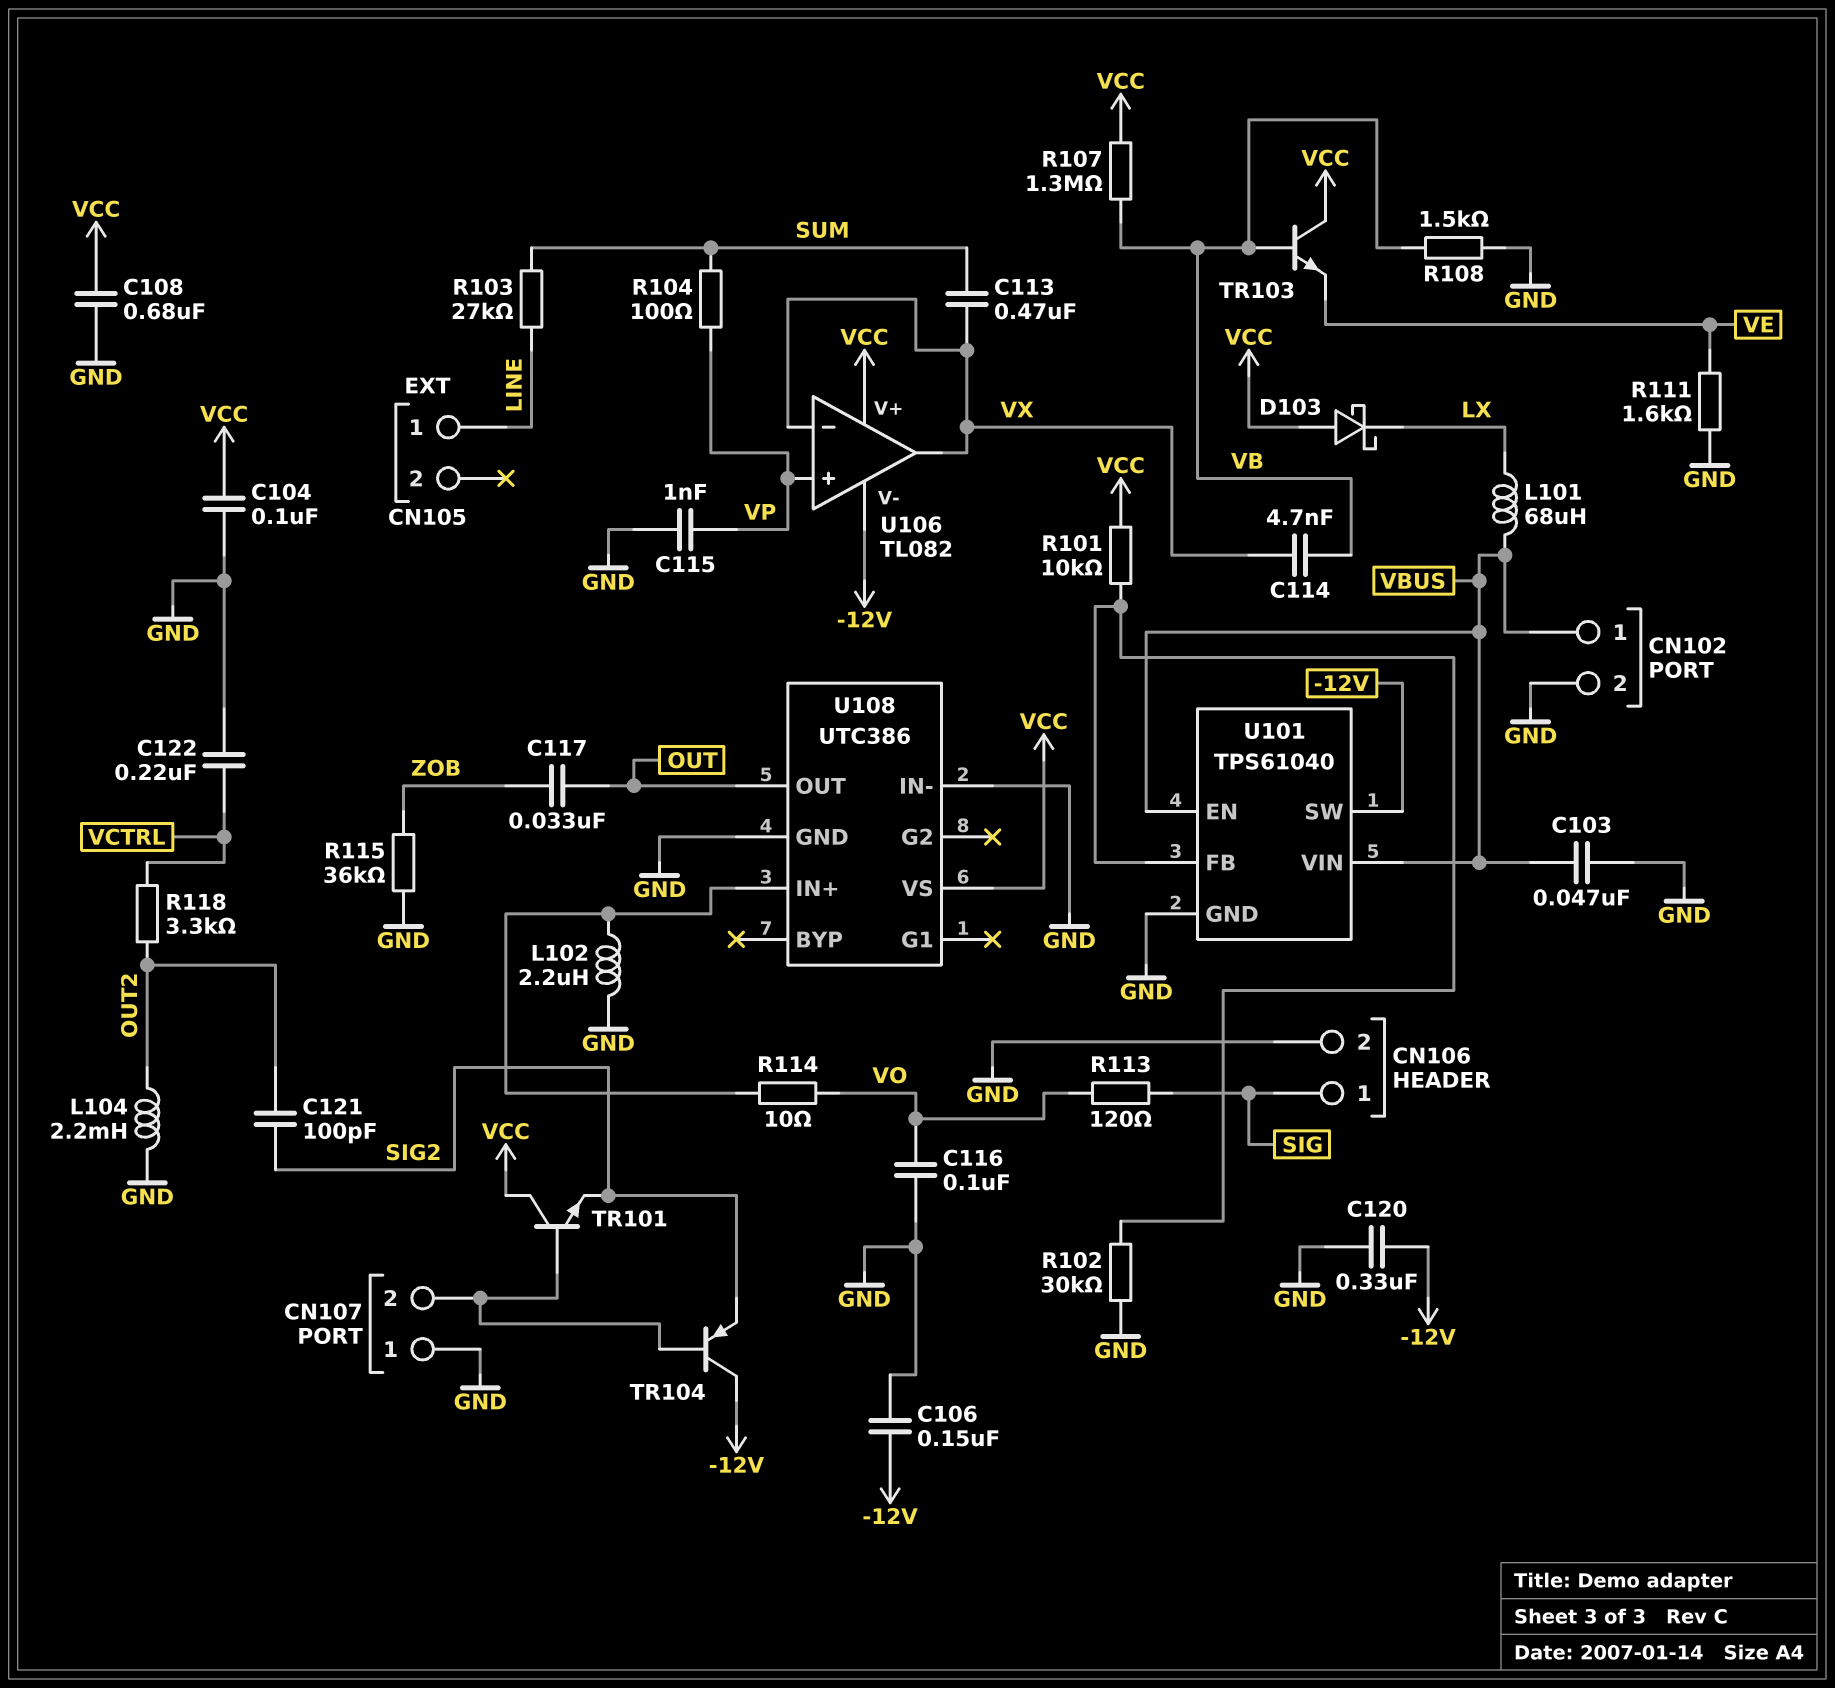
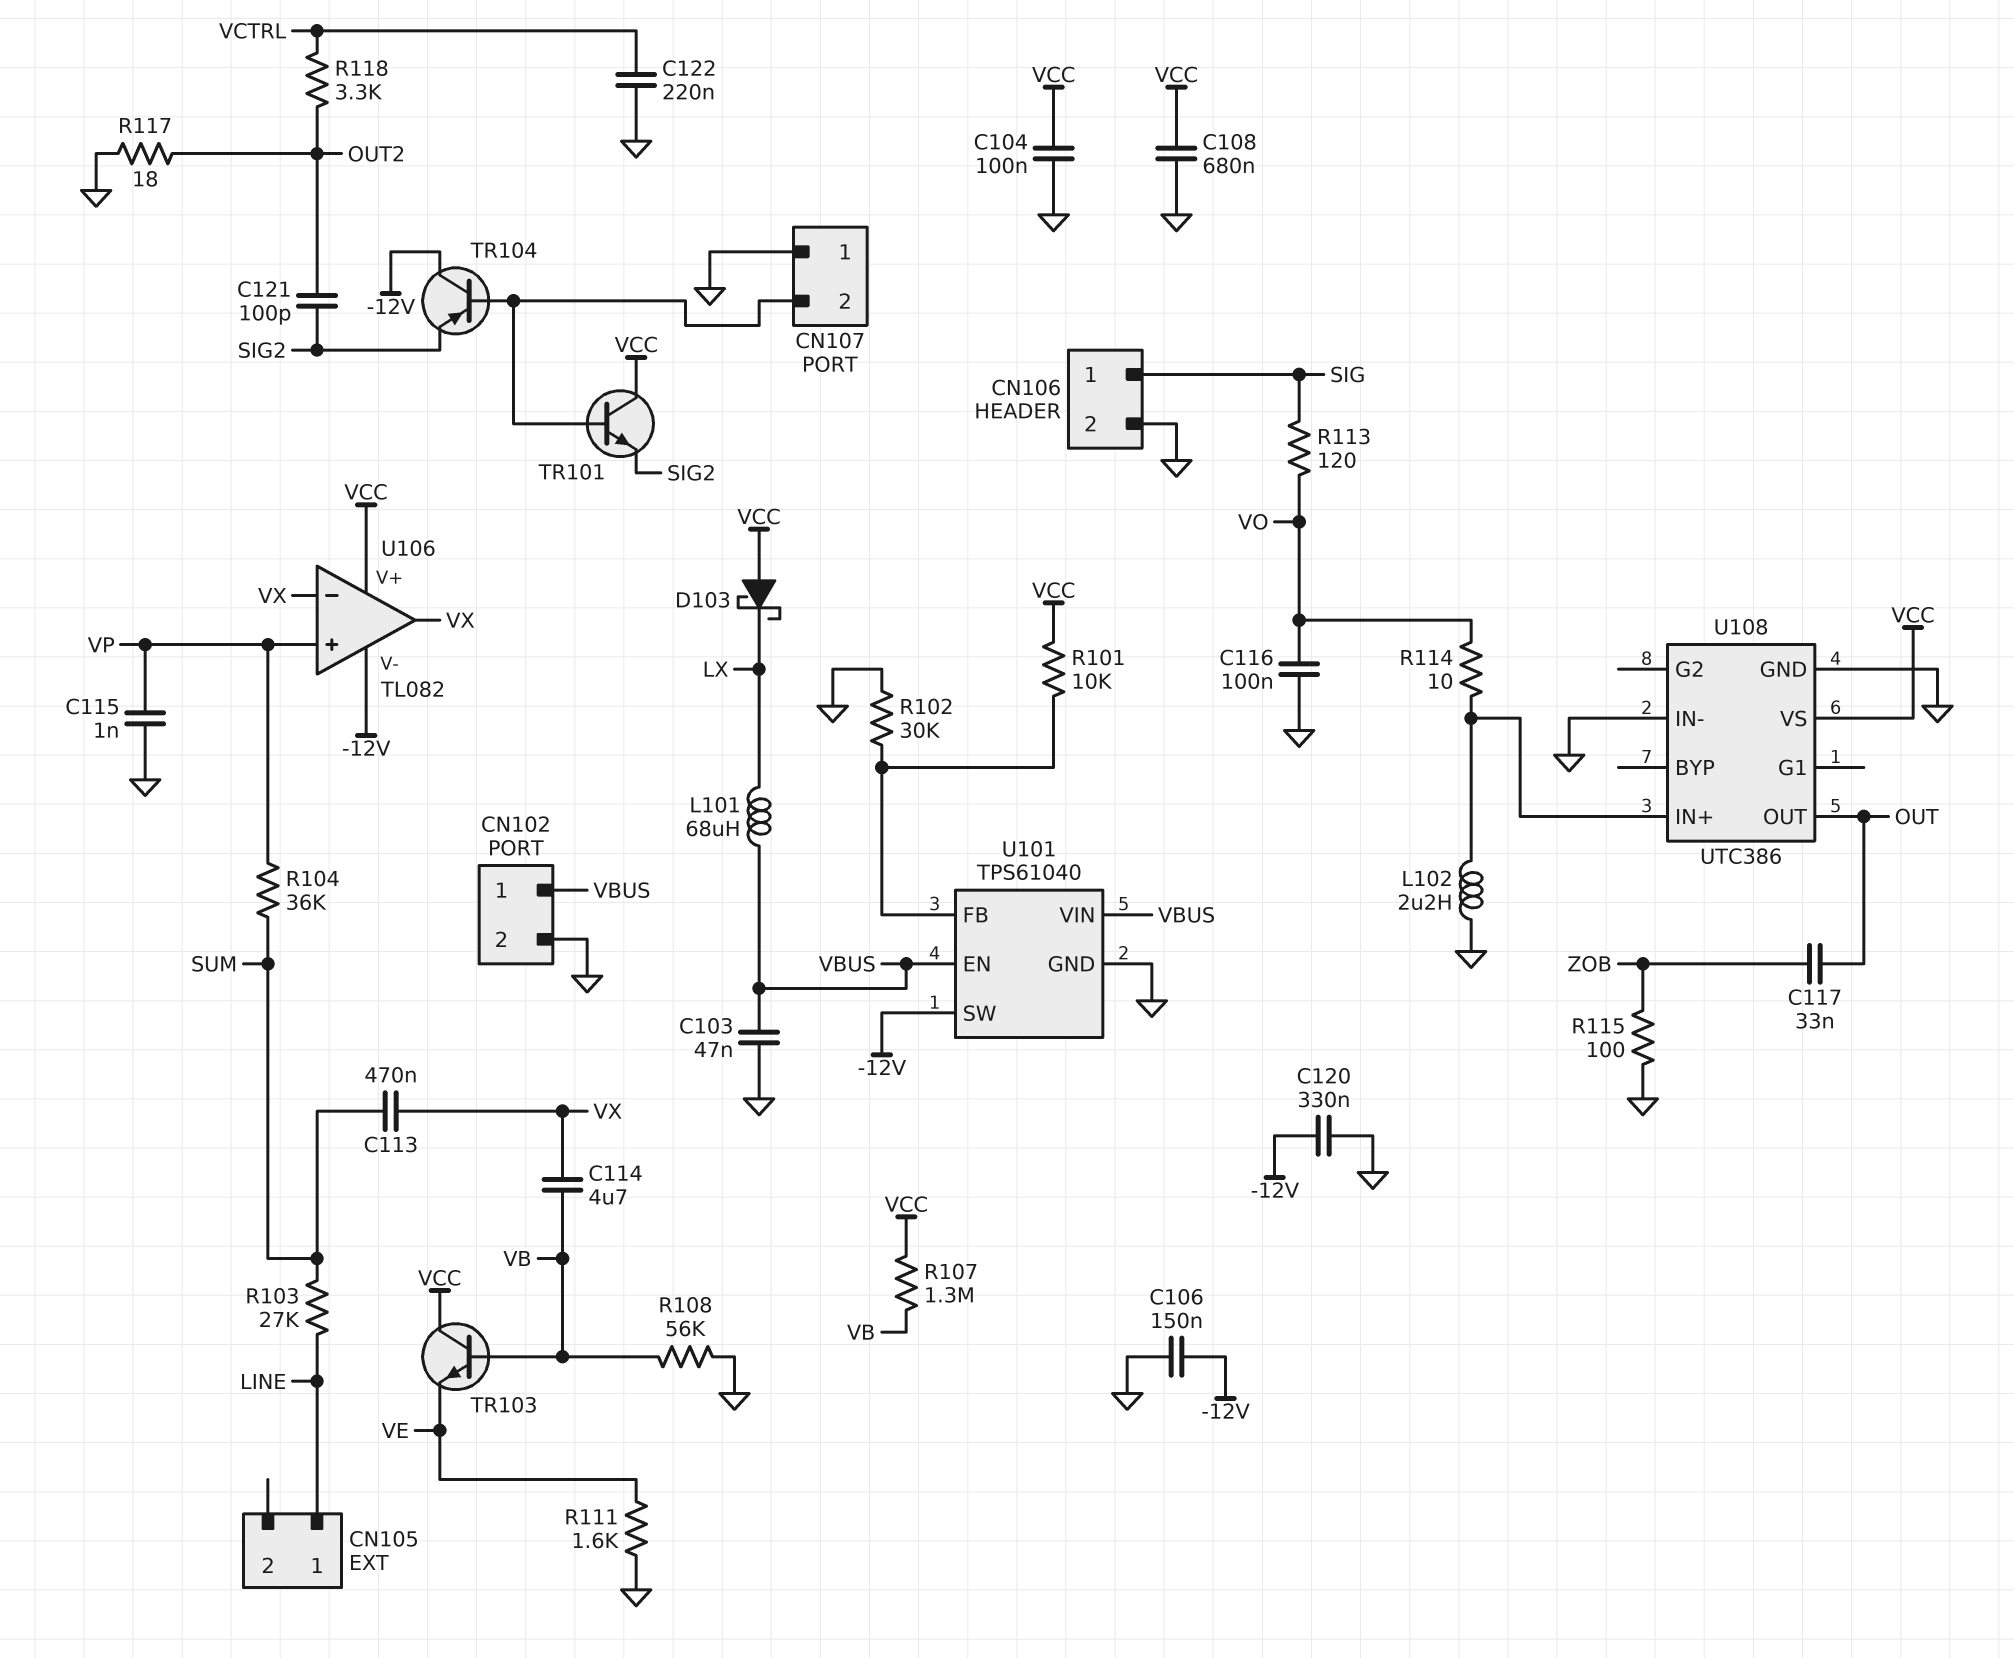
C114: 4.7nF (VB, VX) -> 4.7uF (VB, VX)
L104: 2.2mH (GND, OUT2) -> none
R104: 100 (SUM, VP) -> 36k (SUM, VP)
R108: 1.5k (GND, VB) -> 56k (GND, VB)
R115: 36k (GND, ZOB) -> 100 (GND, ZOB)
R117: none -> 18 (GND, OUT2)

